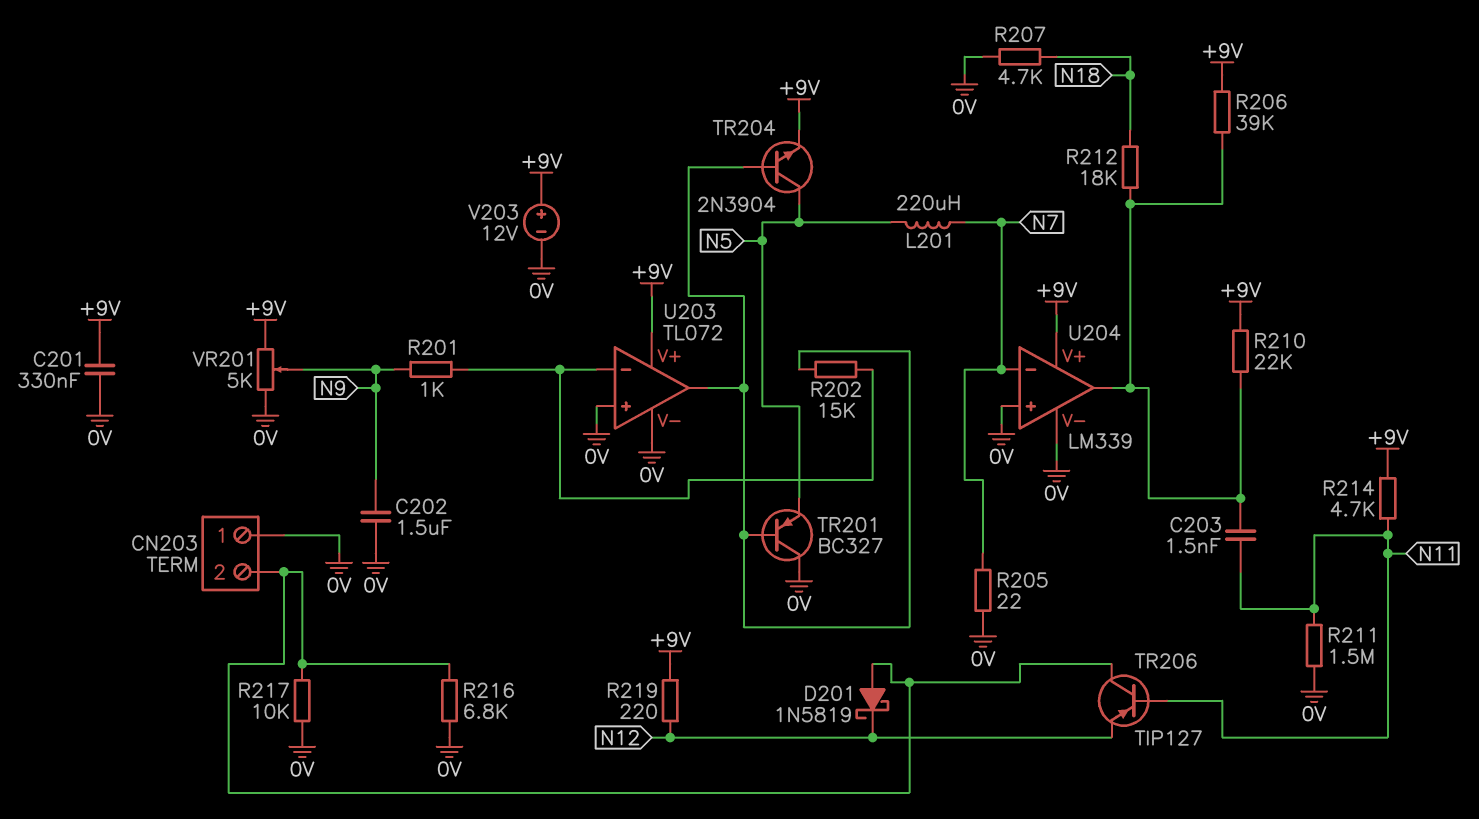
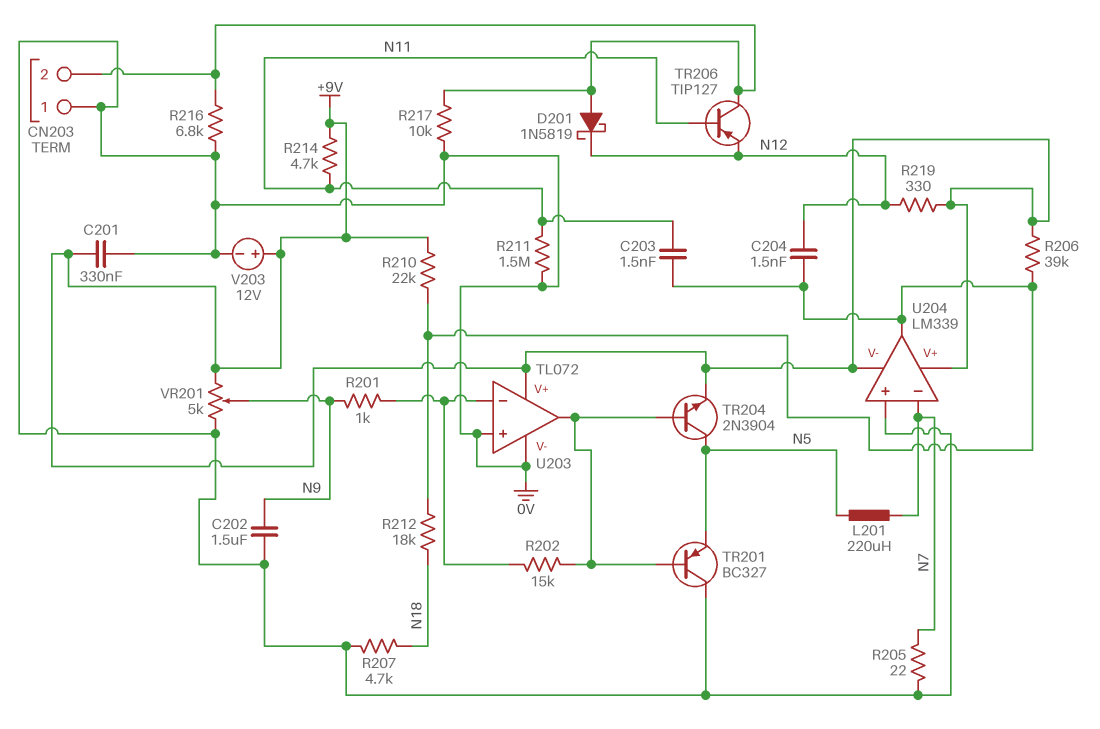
C204: none -> 1.5nF (N12, U204/out)
R219: 220 (+9V, N12) -> 330 (+9V, N12)
U204 pin V-: 0V -> +9V

